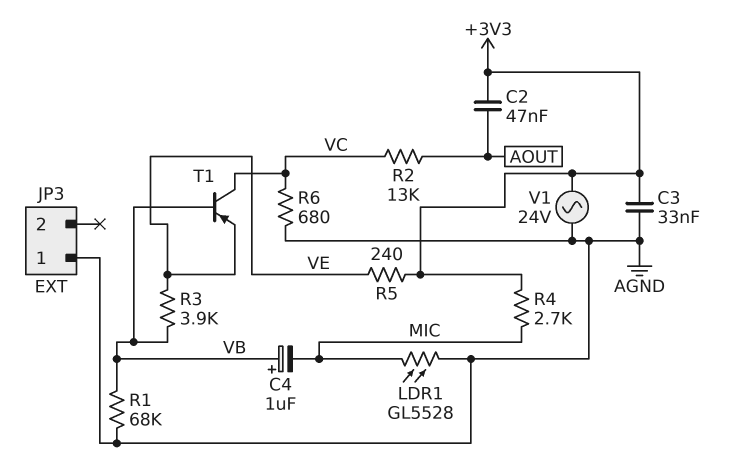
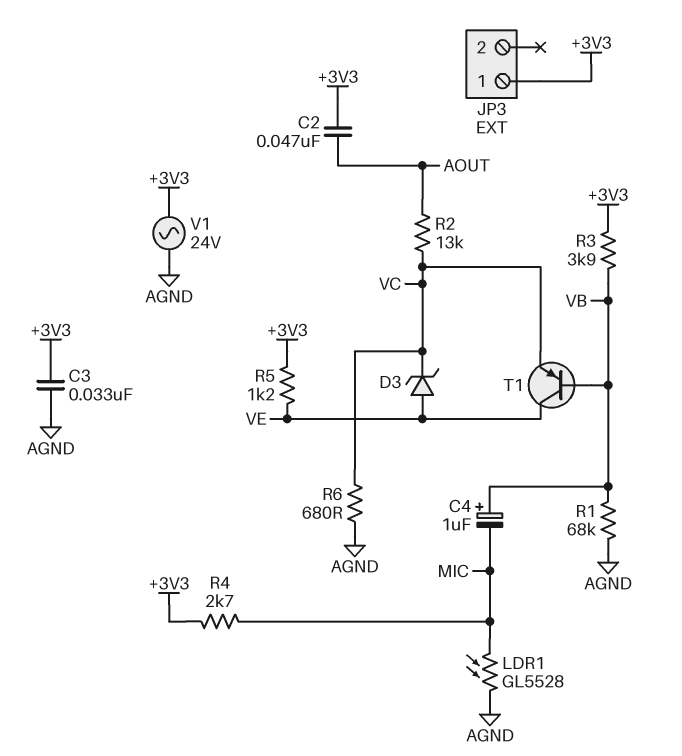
D3: none -> zener (A VE, K VC)
JP3 pin 1: AGND -> +3V3
R3: 3.9k (VB, VE) -> 3.9k (+3V3, VB)
R5: 240 (+3V3, VE) -> 1.2k (+3V3, VE)
T1: PNP (B VB, C VC, E VE) -> PNP (B VB, C VE, E VC)

